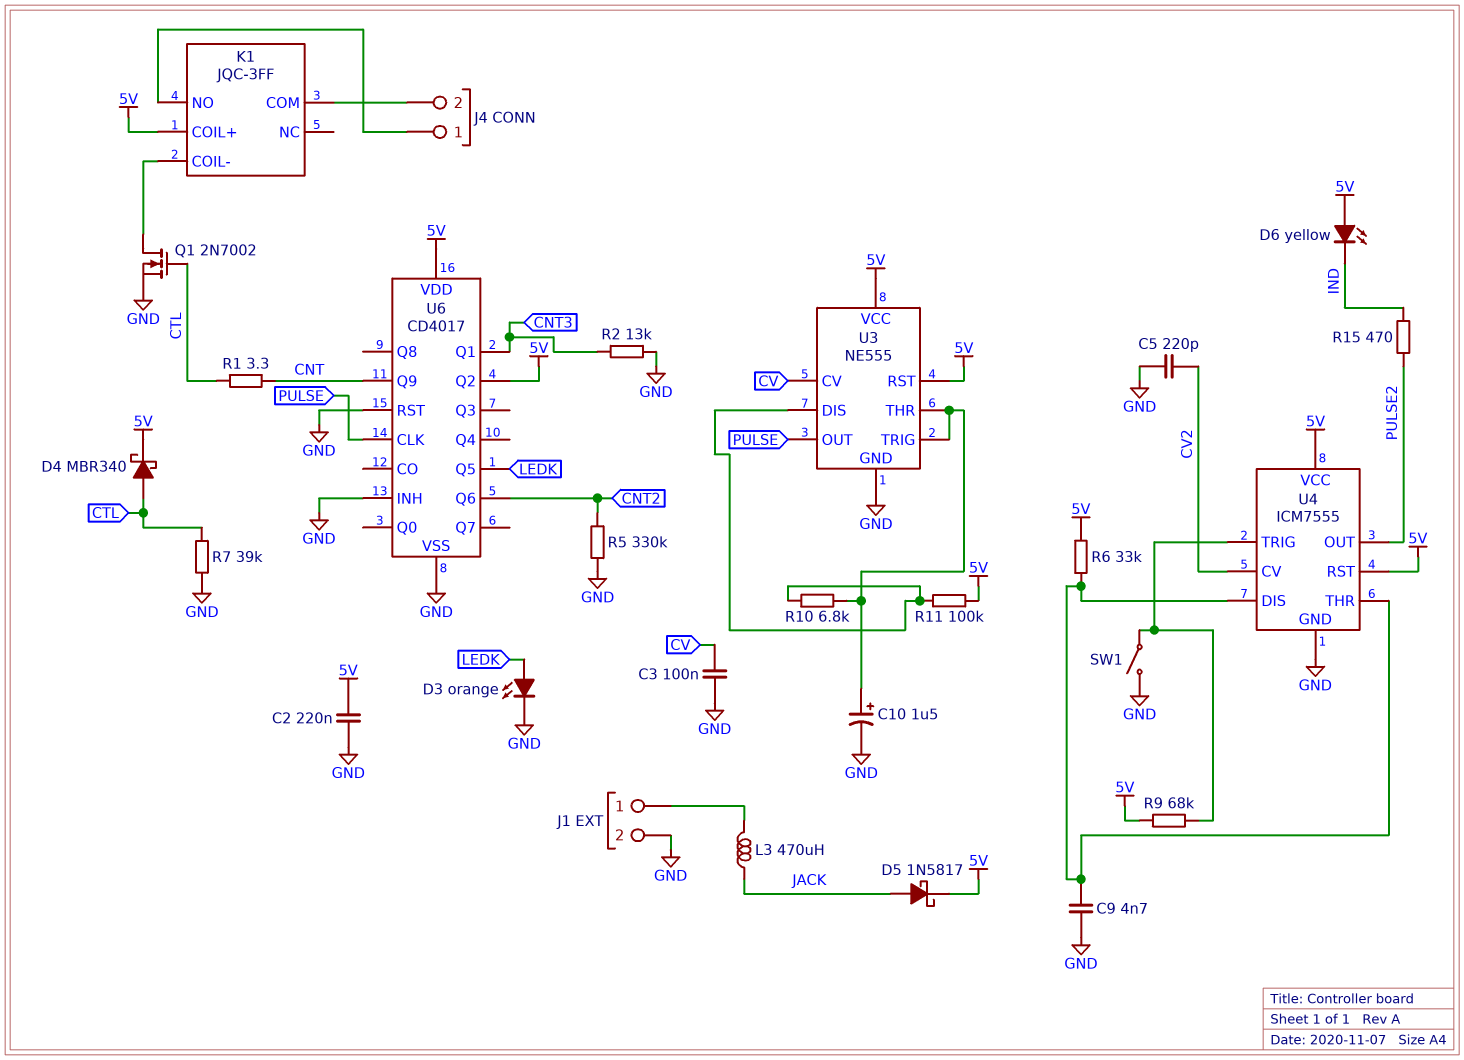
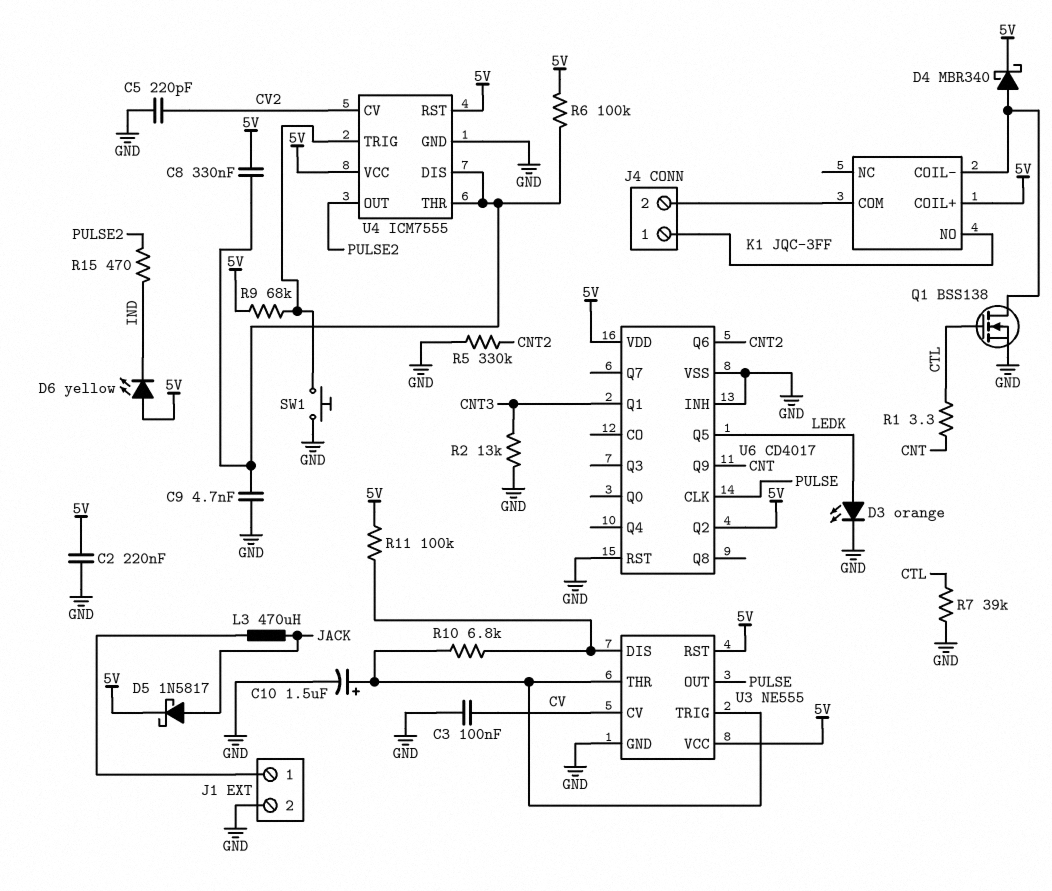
C8: none -> 330nF (5V, U4/DIS)
D4: schottky MBR340 (A CTL, K 5V) -> schottky MBR340 (A K1/COIL-, K 5V)
Q1: NMOS 2N7002 (G CTL, D K1/COIL-, S GND) -> NMOS BSS138 (G CTL, D K1/COIL-, S GND)
R6: 33k (5V, U4/DIS) -> 100k (5V, U4/DIS)
SW1: switch (GND, U4/TRIG) -> button (GND, U4/TRIG)

